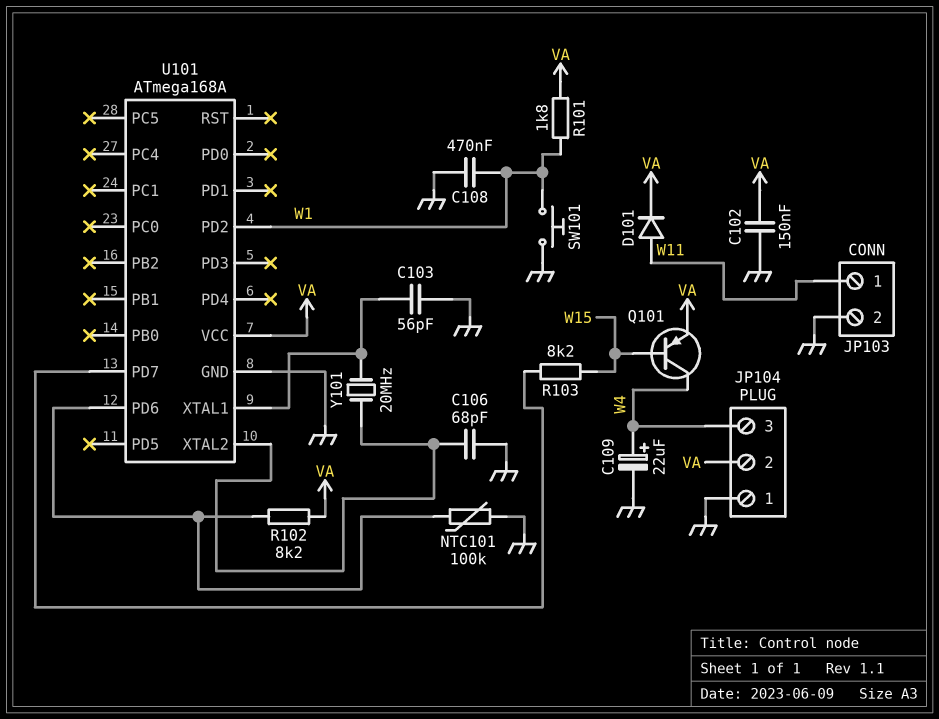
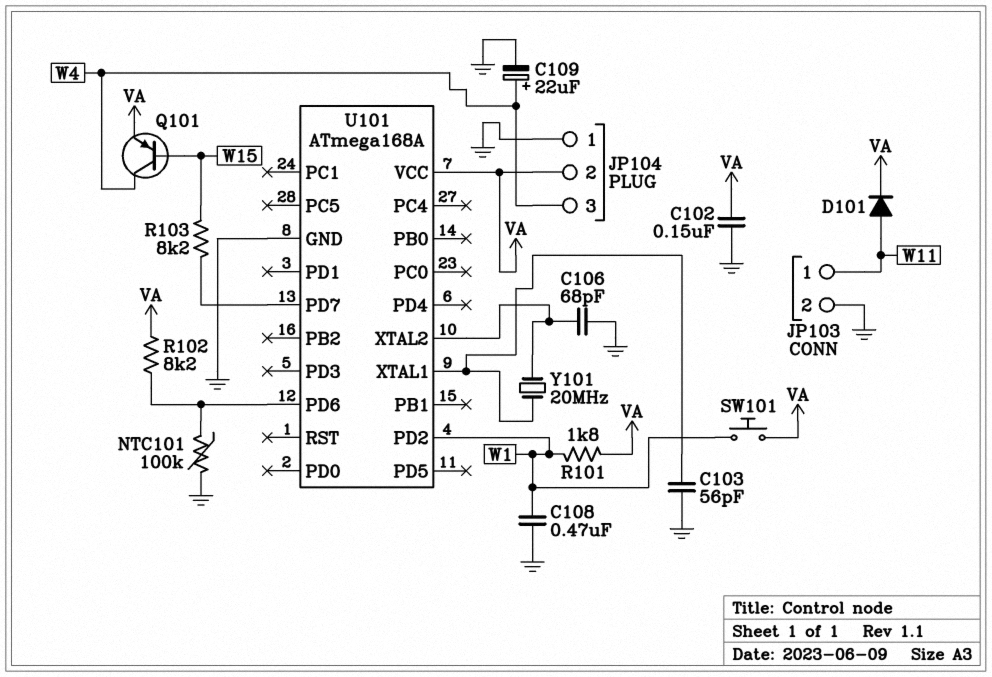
SW101: button (GND, W1) -> button (VA, W1)

